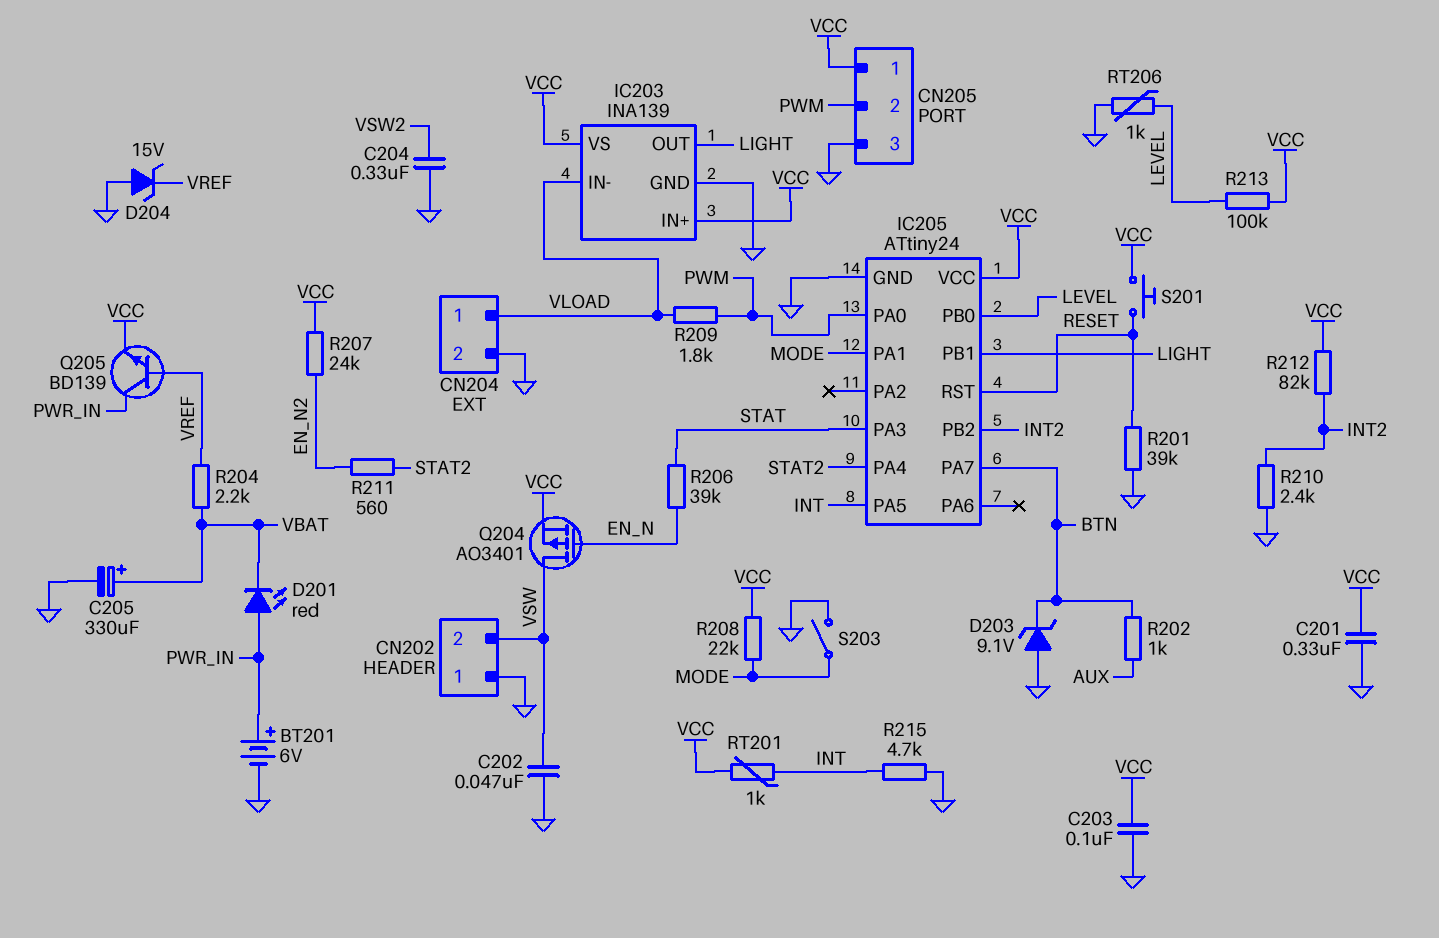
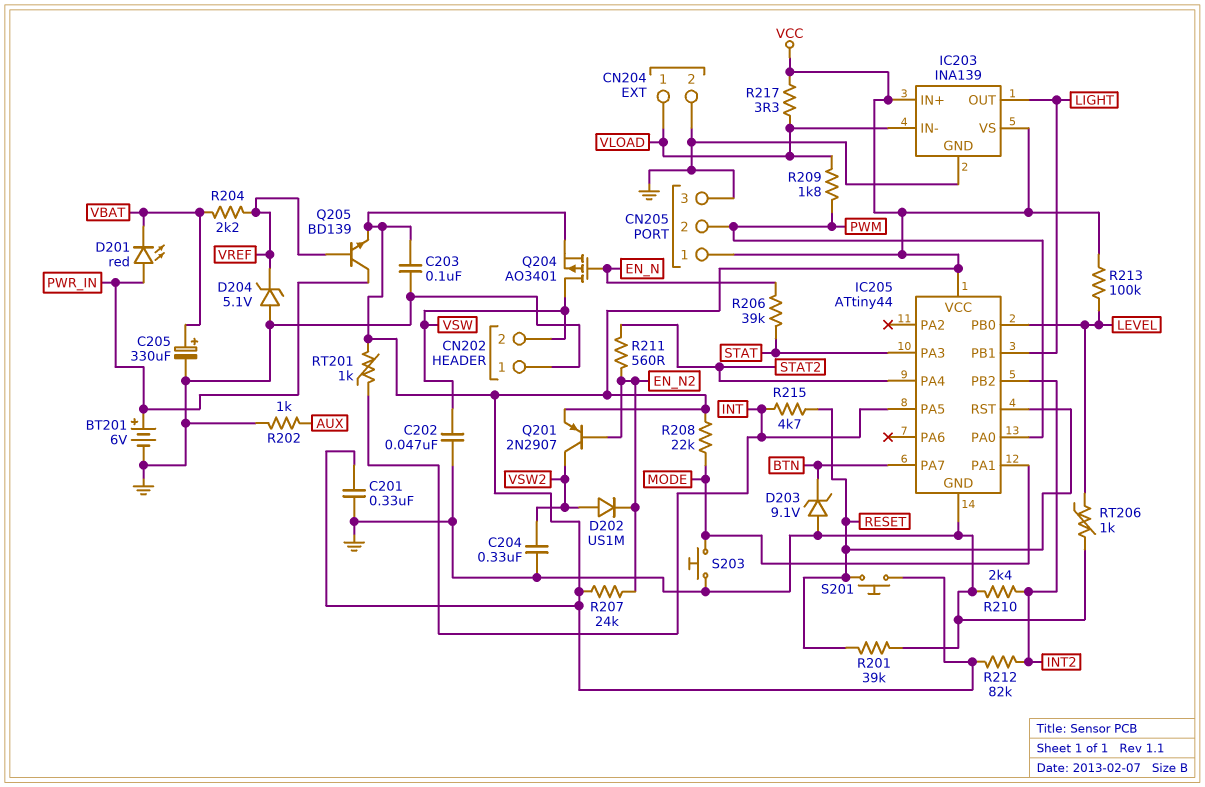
D202: none -> diode US1M (A VSW2, K EN_N2)
D204: zener 15V (A GND, K VREF) -> zener 5.1V (A GND, K VREF)
IC205: ATtiny24 -> ATtiny44
Q201: none -> PNP 2N2907 (B EN_N2, C VSW2, E VCC)
R202: 1k (AUX, BTN) -> 1k (AUX, GND)
R215: 4.7k (GND, INT) -> 4.7k (INT, RESET)
R217: none -> 3.3 (VCC, VLOAD)
S203: switch (GND, MODE) -> button (GND, MODE)

